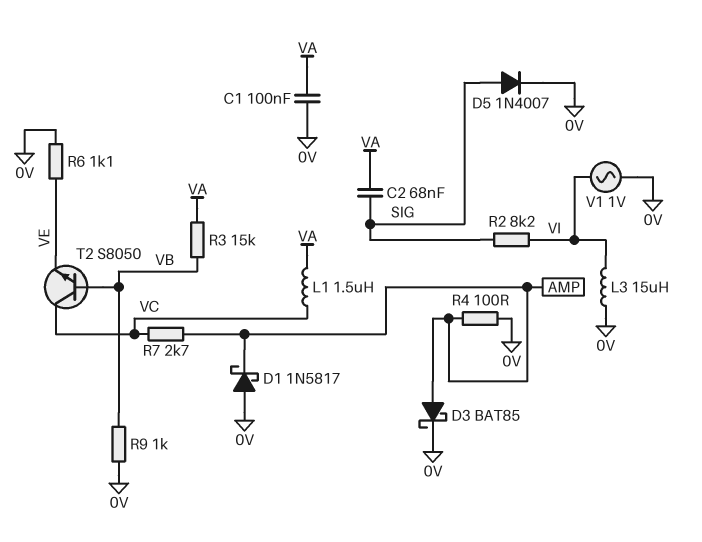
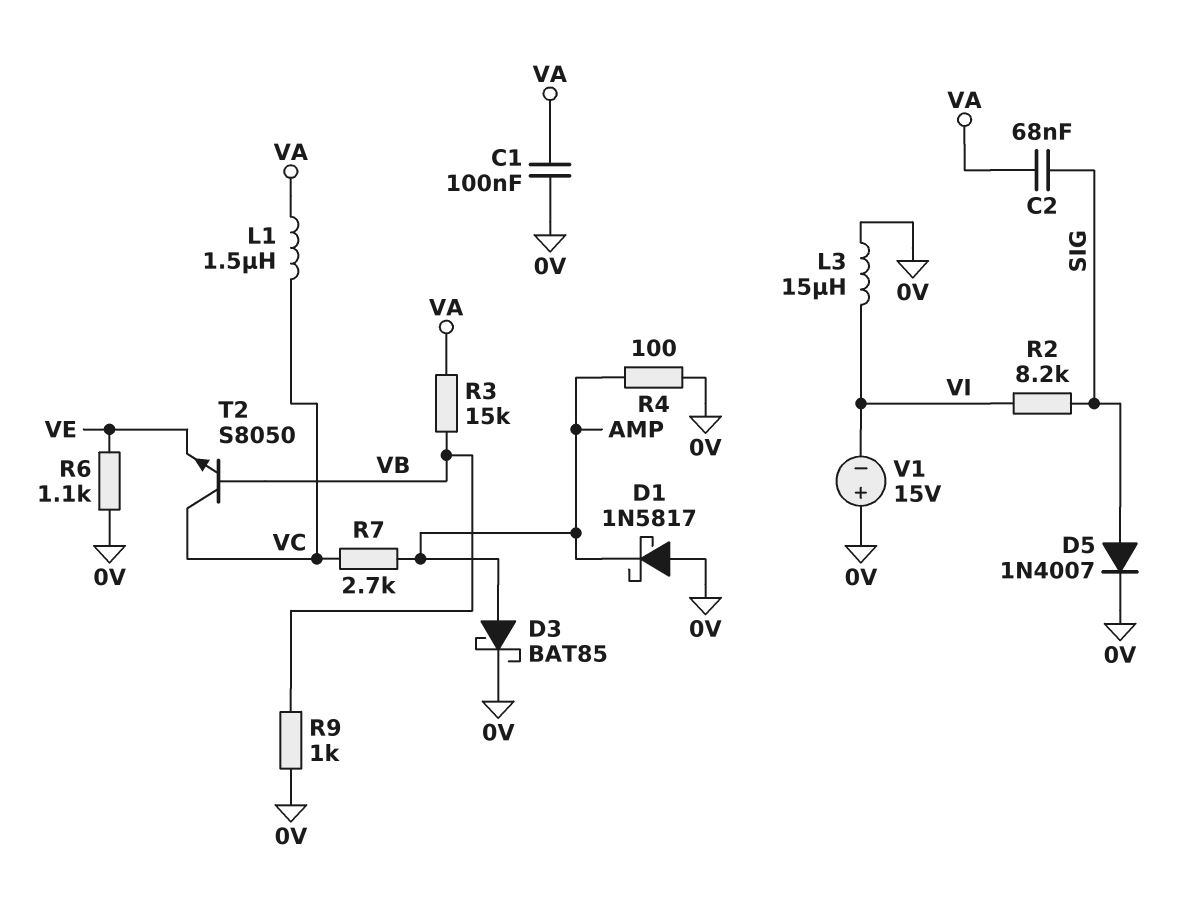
V1: AC 1V (0V, VI) -> 15V (plus 0V, minus VI)

